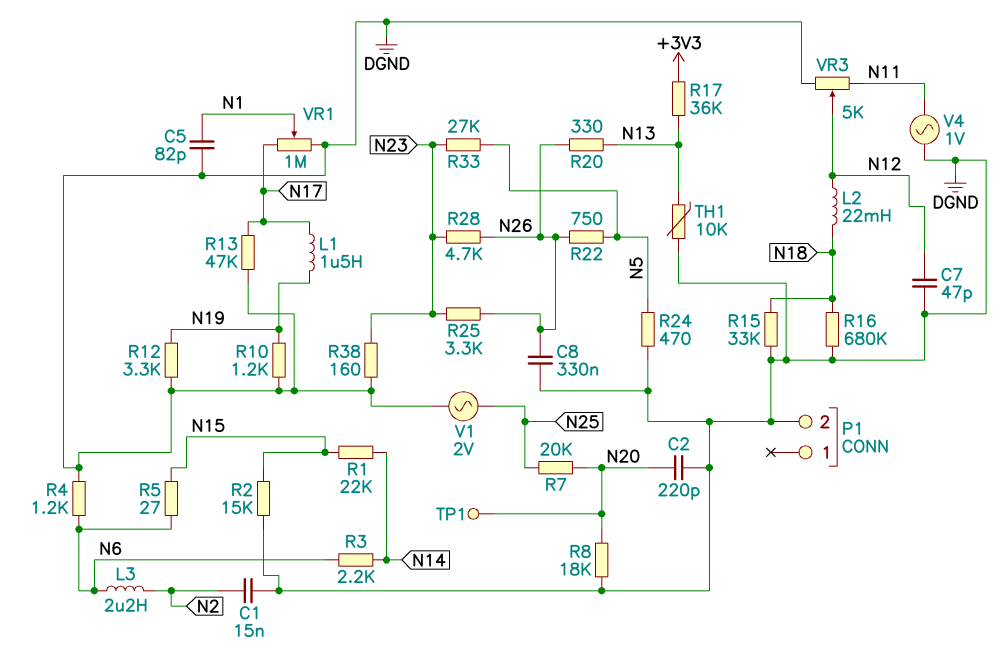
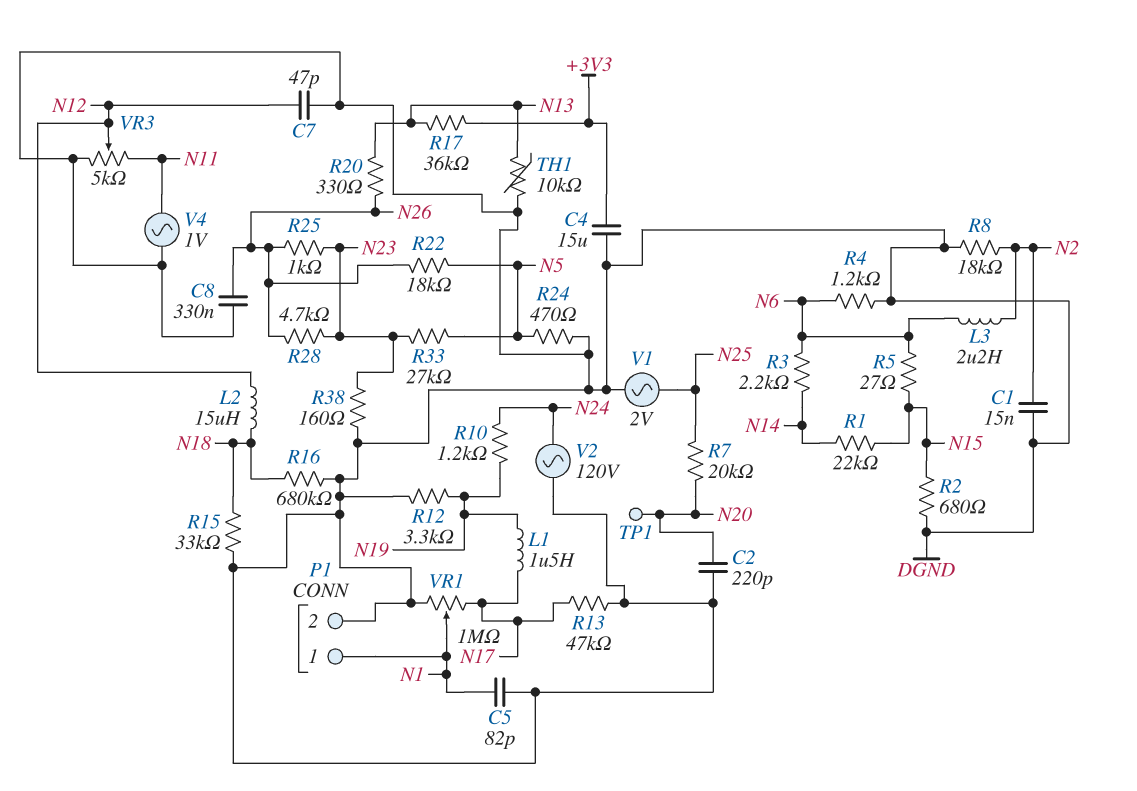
C4: none -> 15uF (+3V3, DGND)
L2: 22mH (N12, N18) -> 15uH (N12, N18)
P1 pin 1: none -> N1
R2: 15k (DGND, N15) -> 680 (DGND, N15)
R8: 18k (DGND, N20) -> 18k (DGND, N2)
R10: 1.2k (DGND, N19) -> 1.2k (N19, N24)
R22: 750 (N5, N26) -> 18k (N5, N26)
R25: 3.3k (N23, N26) -> 1k (N23, N26)
V2: none -> AC 120V (DGND, N24)

